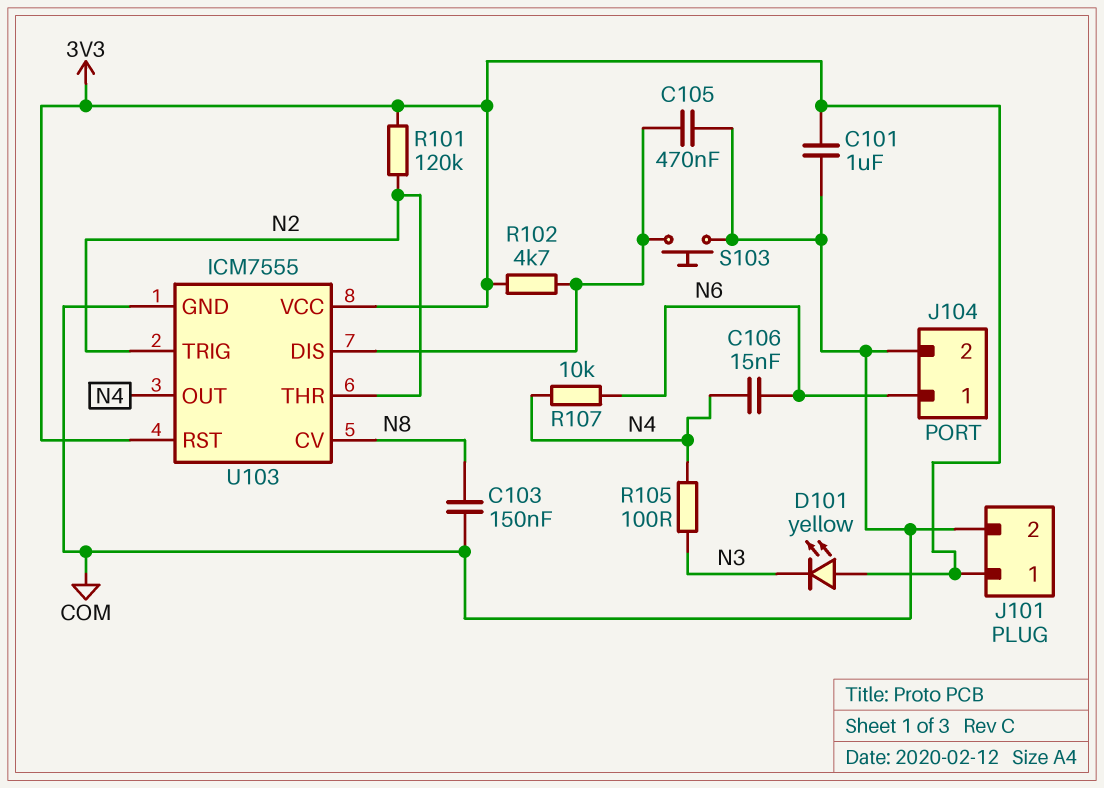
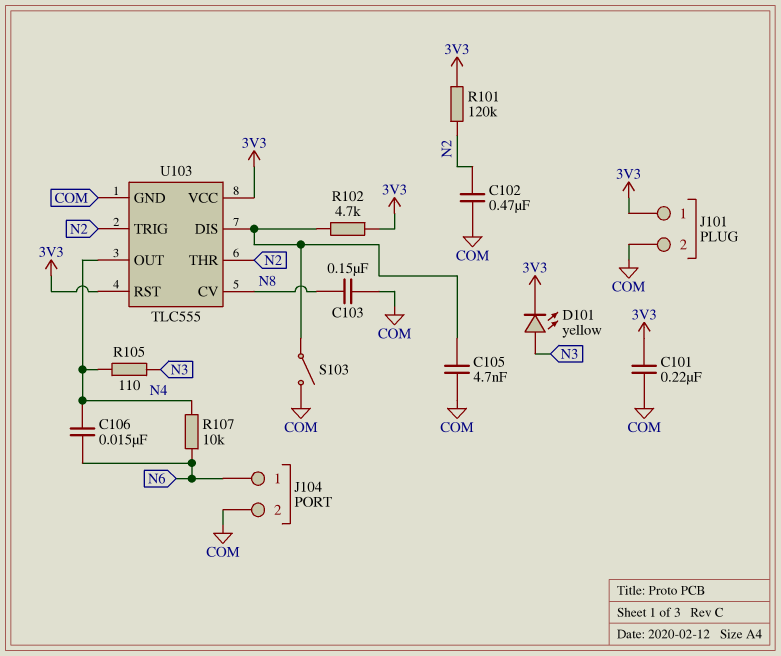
C101: 1uF (3V3, COM) -> 220nF (3V3, COM)
C102: none -> 470nF (COM, N2)
C105: 470nF (COM, U103/DIS) -> 4.7nF (COM, U103/DIS)
D101: LED yellow (A 3V3, K N3) -> LED yellow (A N3, K 3V3)
R105: 100 (N3, N4) -> 110 (N3, N4)
S103: button (COM, U103/DIS) -> switch (COM, U103/DIS)
U103: ICM7555 -> TLC555

